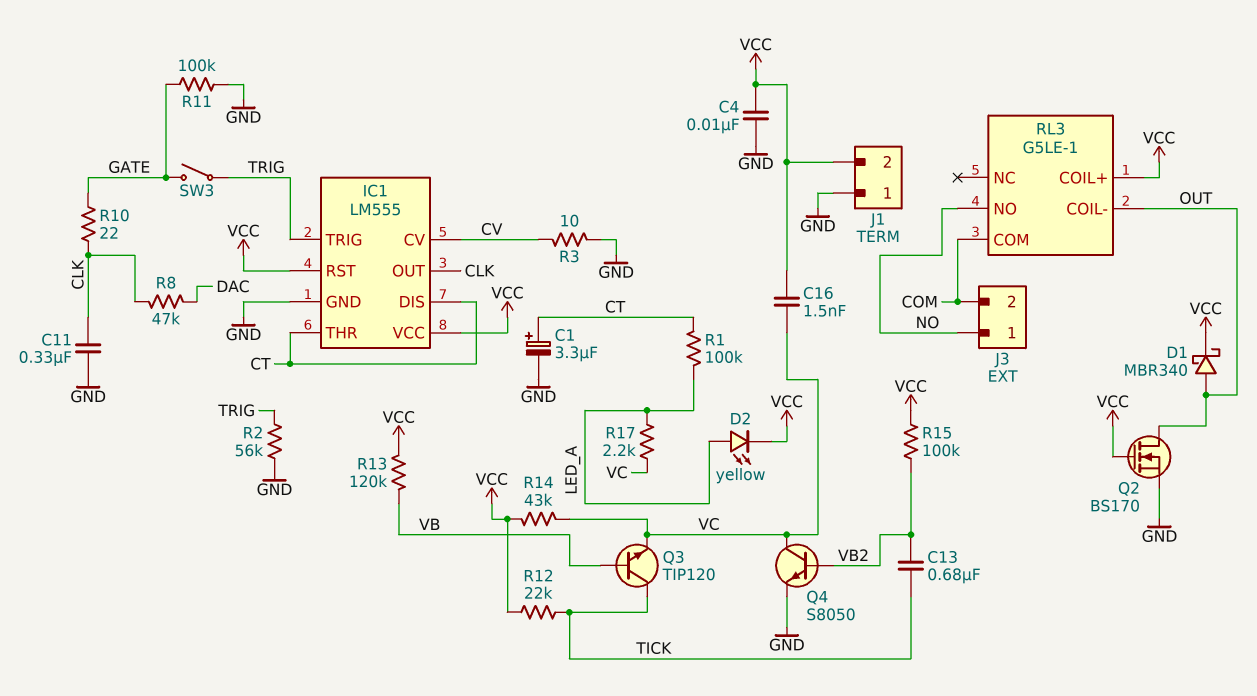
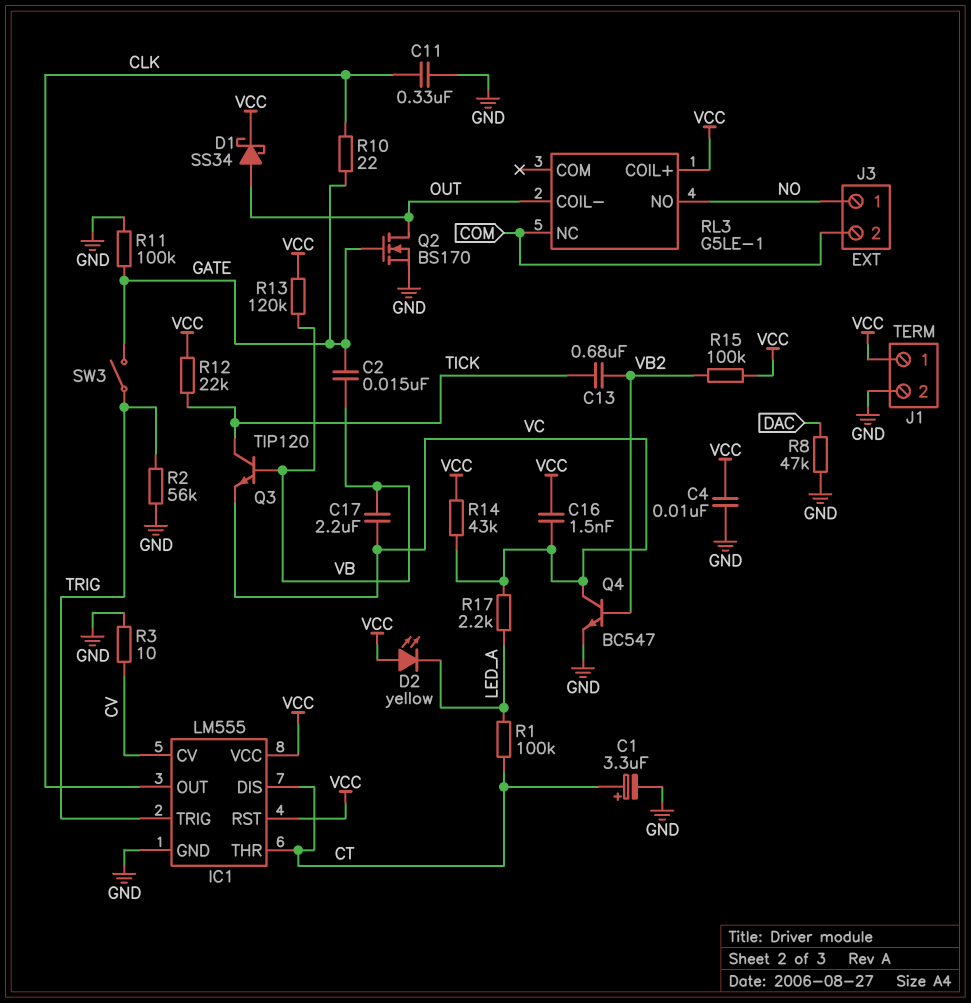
C2: none -> 15nF (GATE, VB)
C17: none -> 2.2uF (VB, VC)
D1: schottky MBR340 (A OUT, K VCC) -> schottky SS34 (A OUT, K VCC)
D2: LED yellow (A LED_A, K VCC) -> LED yellow (A VCC, K LED_A)
J1 pin 1: GND -> VCC
J1 pin 2: VCC -> GND
Q2: NMOS BS170 (G VCC, D OUT, S GND) -> NMOS BS170 (G GATE, D OUT, S GND)
Q4: NPN S8050 (B VB2, C VC, E GND) -> NPN BC547 (B VB2, C VC, E GND)
R8: 47k (CLK, DAC) -> 47k (DAC, GND)
RL3 pin COM: COM -> none
RL3 pin NC: none -> COM

